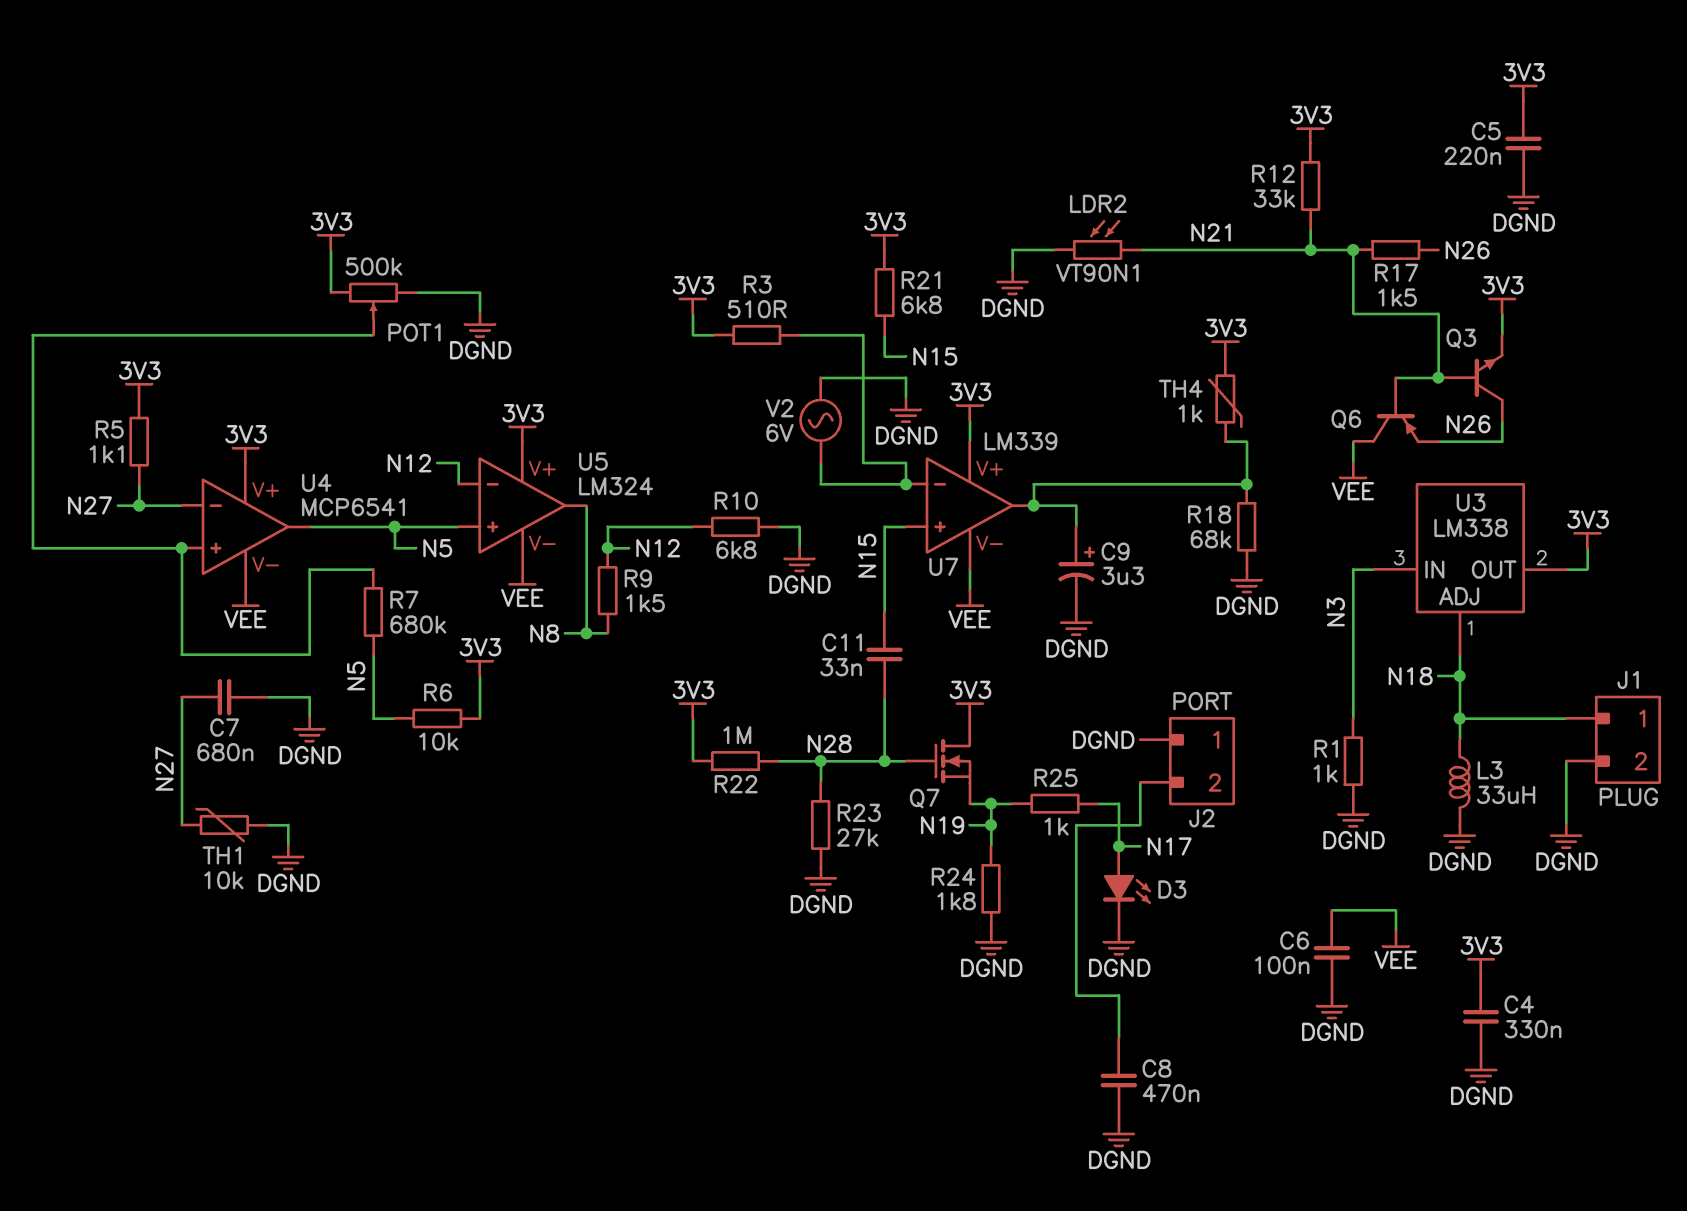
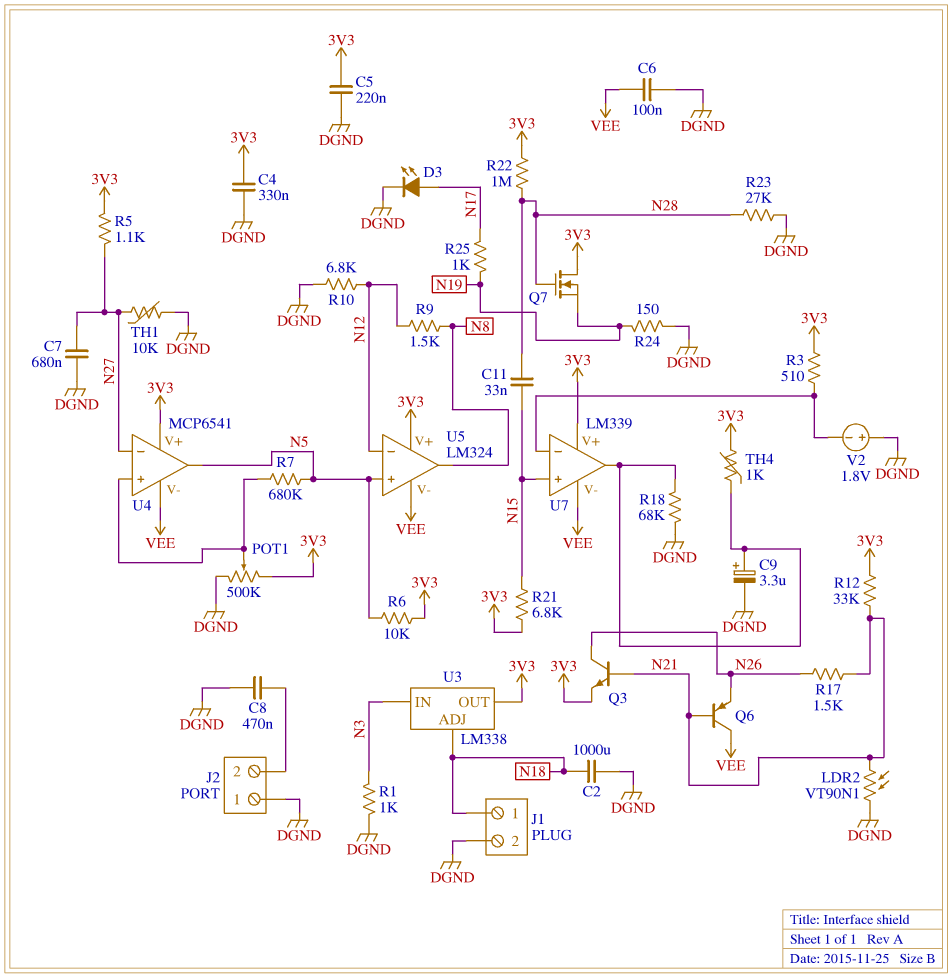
C2: none -> 1000uF (DGND, N18)
L3: 33uH (DGND, N18) -> none
R24: 1.8k (DGND, N19) -> 150 (DGND, N19)
V2: AC 6V (DGND, U7/in-) -> 1.8V (plus DGND, minus U7/in-)

